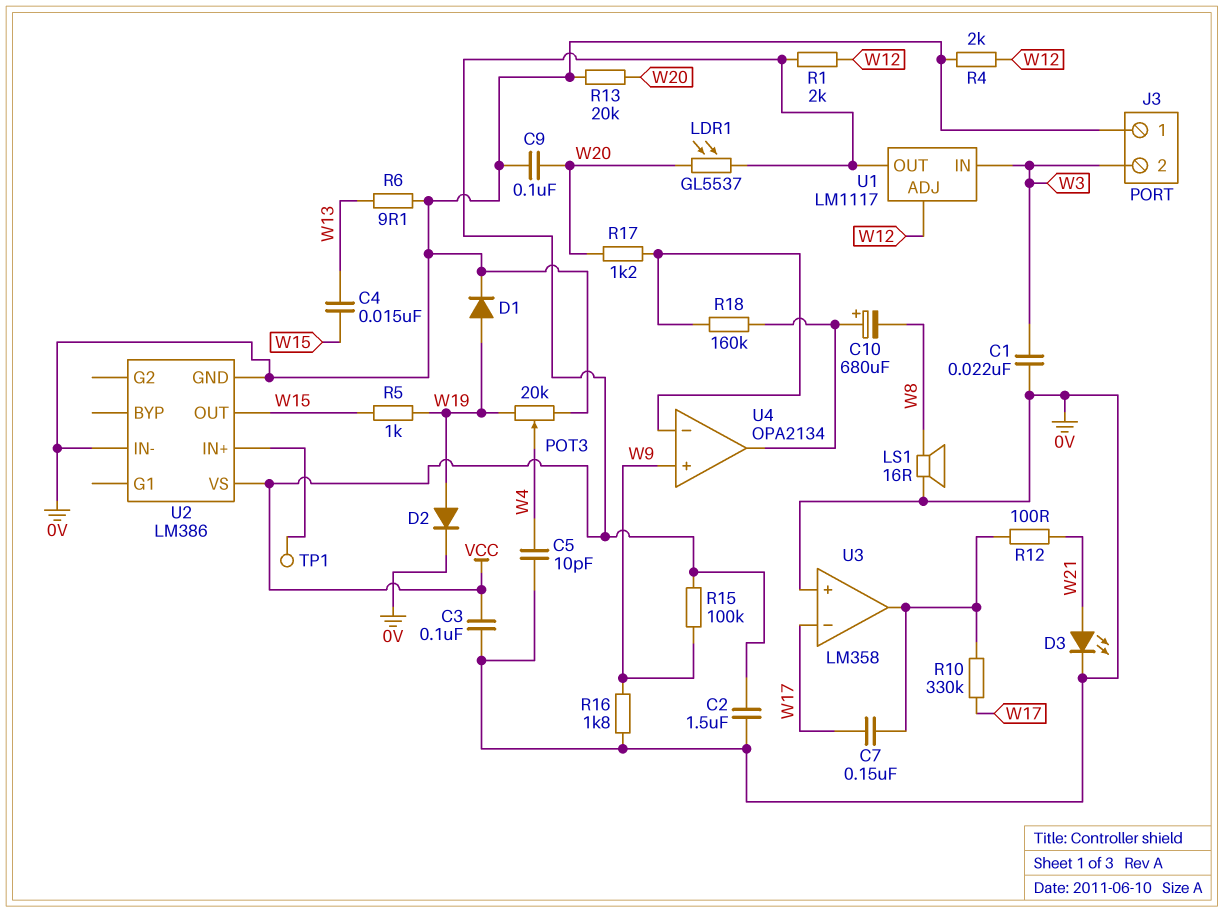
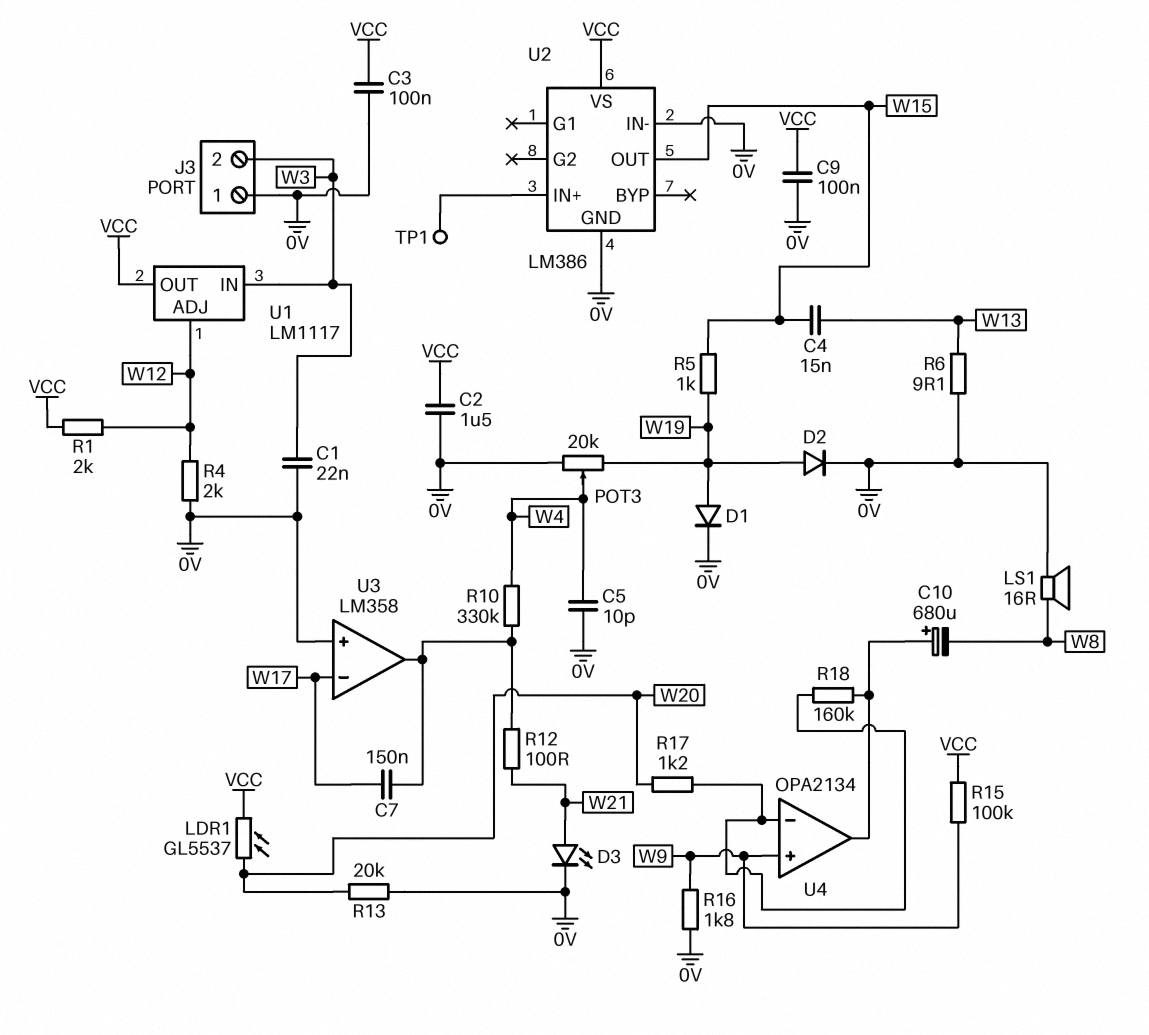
C9: 100nF (0V, W20) -> 100nF (0V, VCC)
R10: 330k (U3/out, W17) -> 330k (U3/out, W4)

